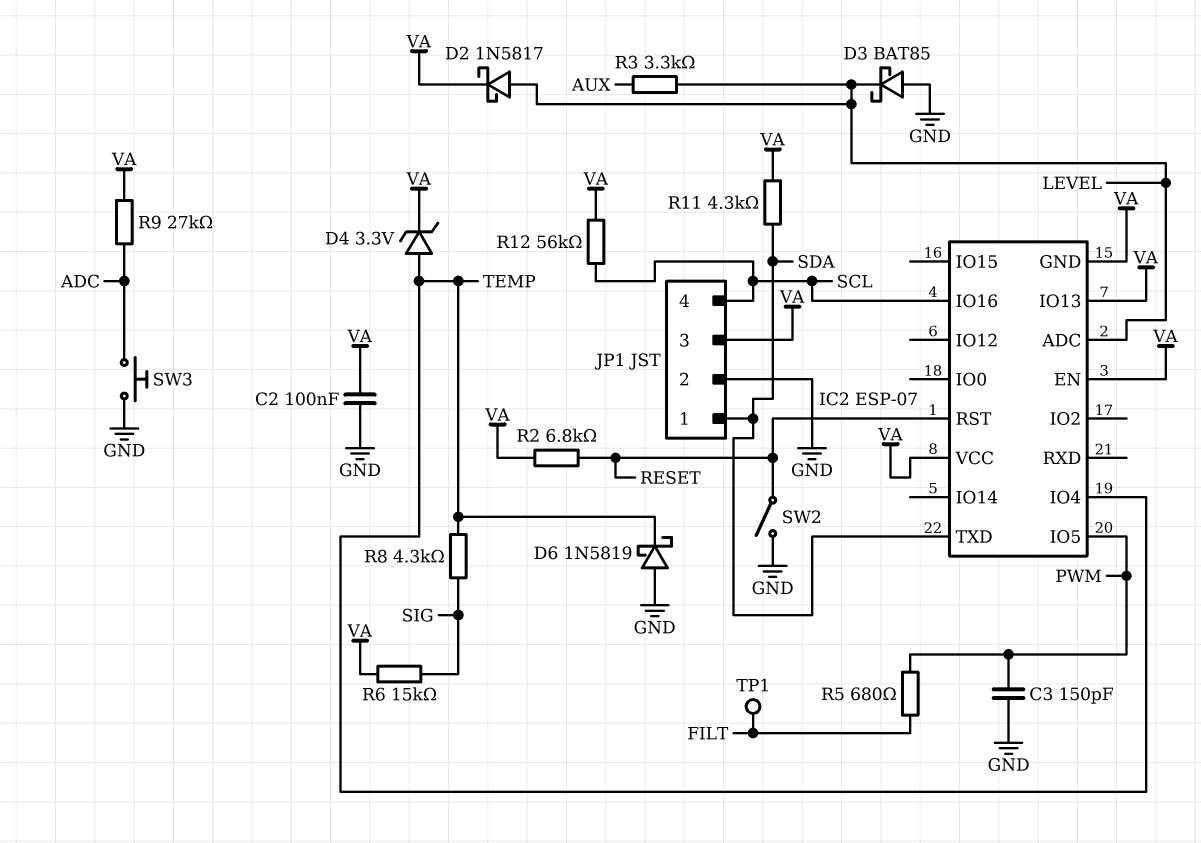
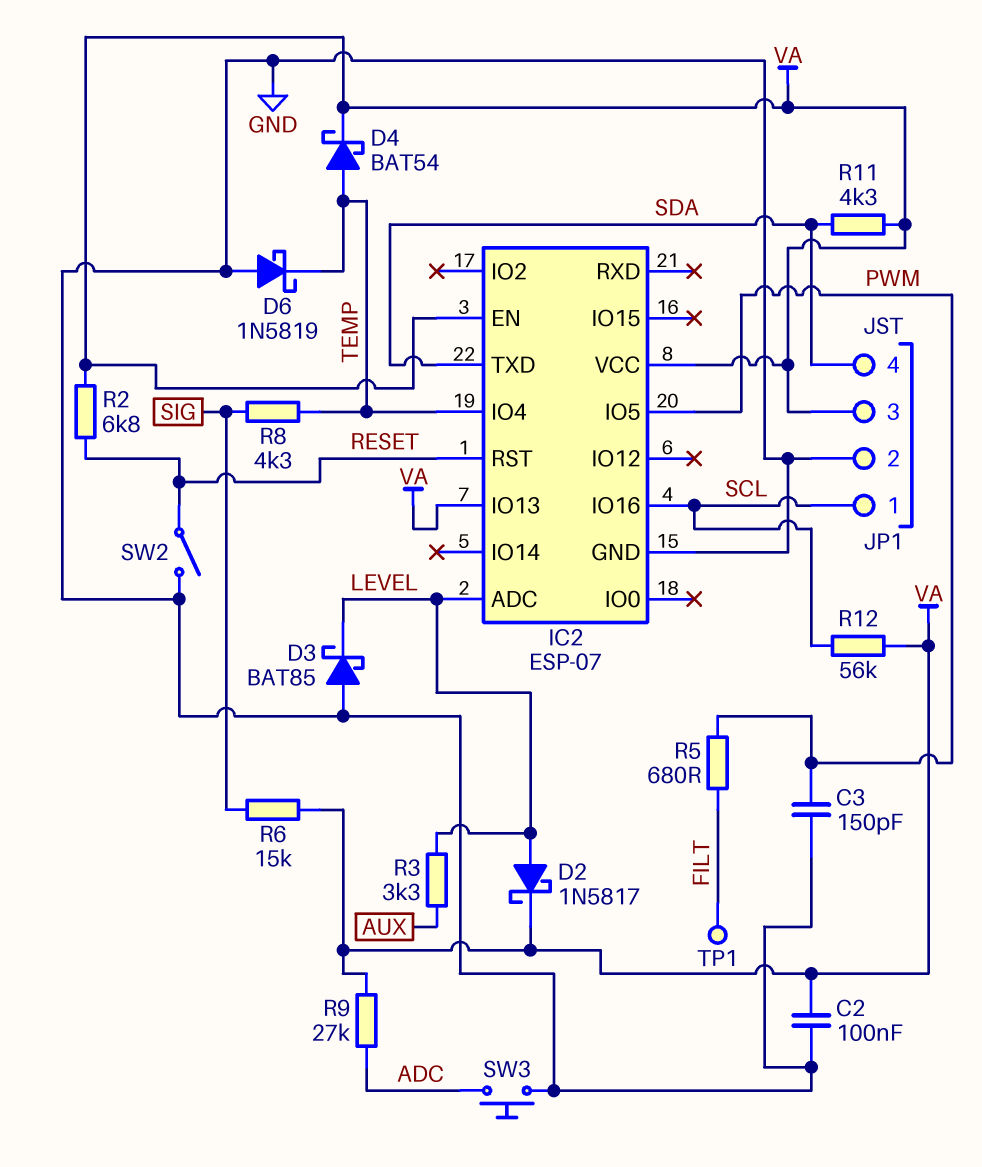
D4: zener 3.3V (A TEMP, K VA) -> schottky BAT54 (A TEMP, K VA)
IC2 pin GND: VA -> GND
JP1 pin 1: SDA -> SCL
JP1 pin 4: SCL -> SDA

